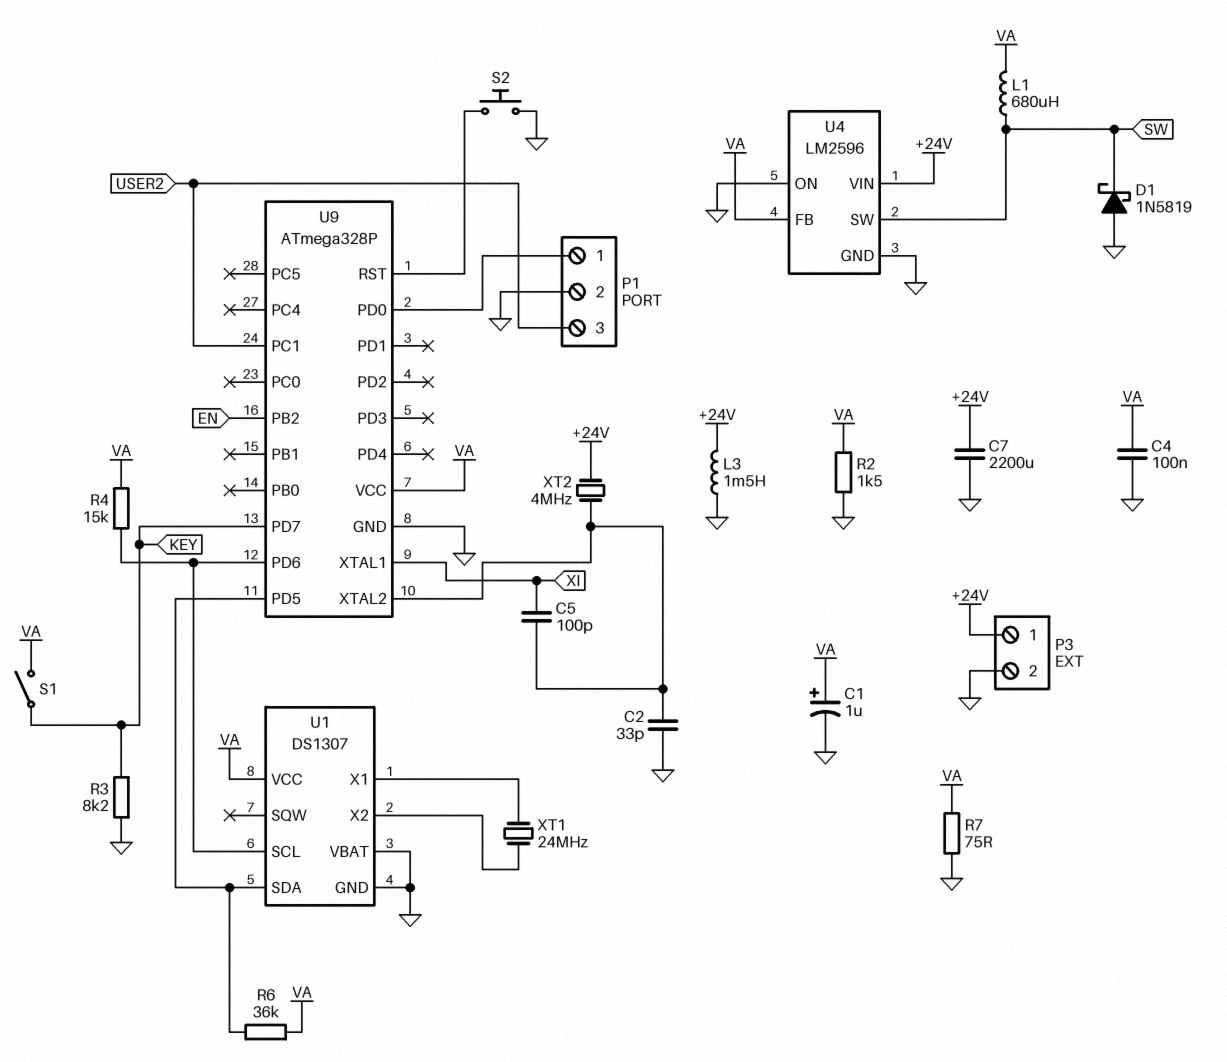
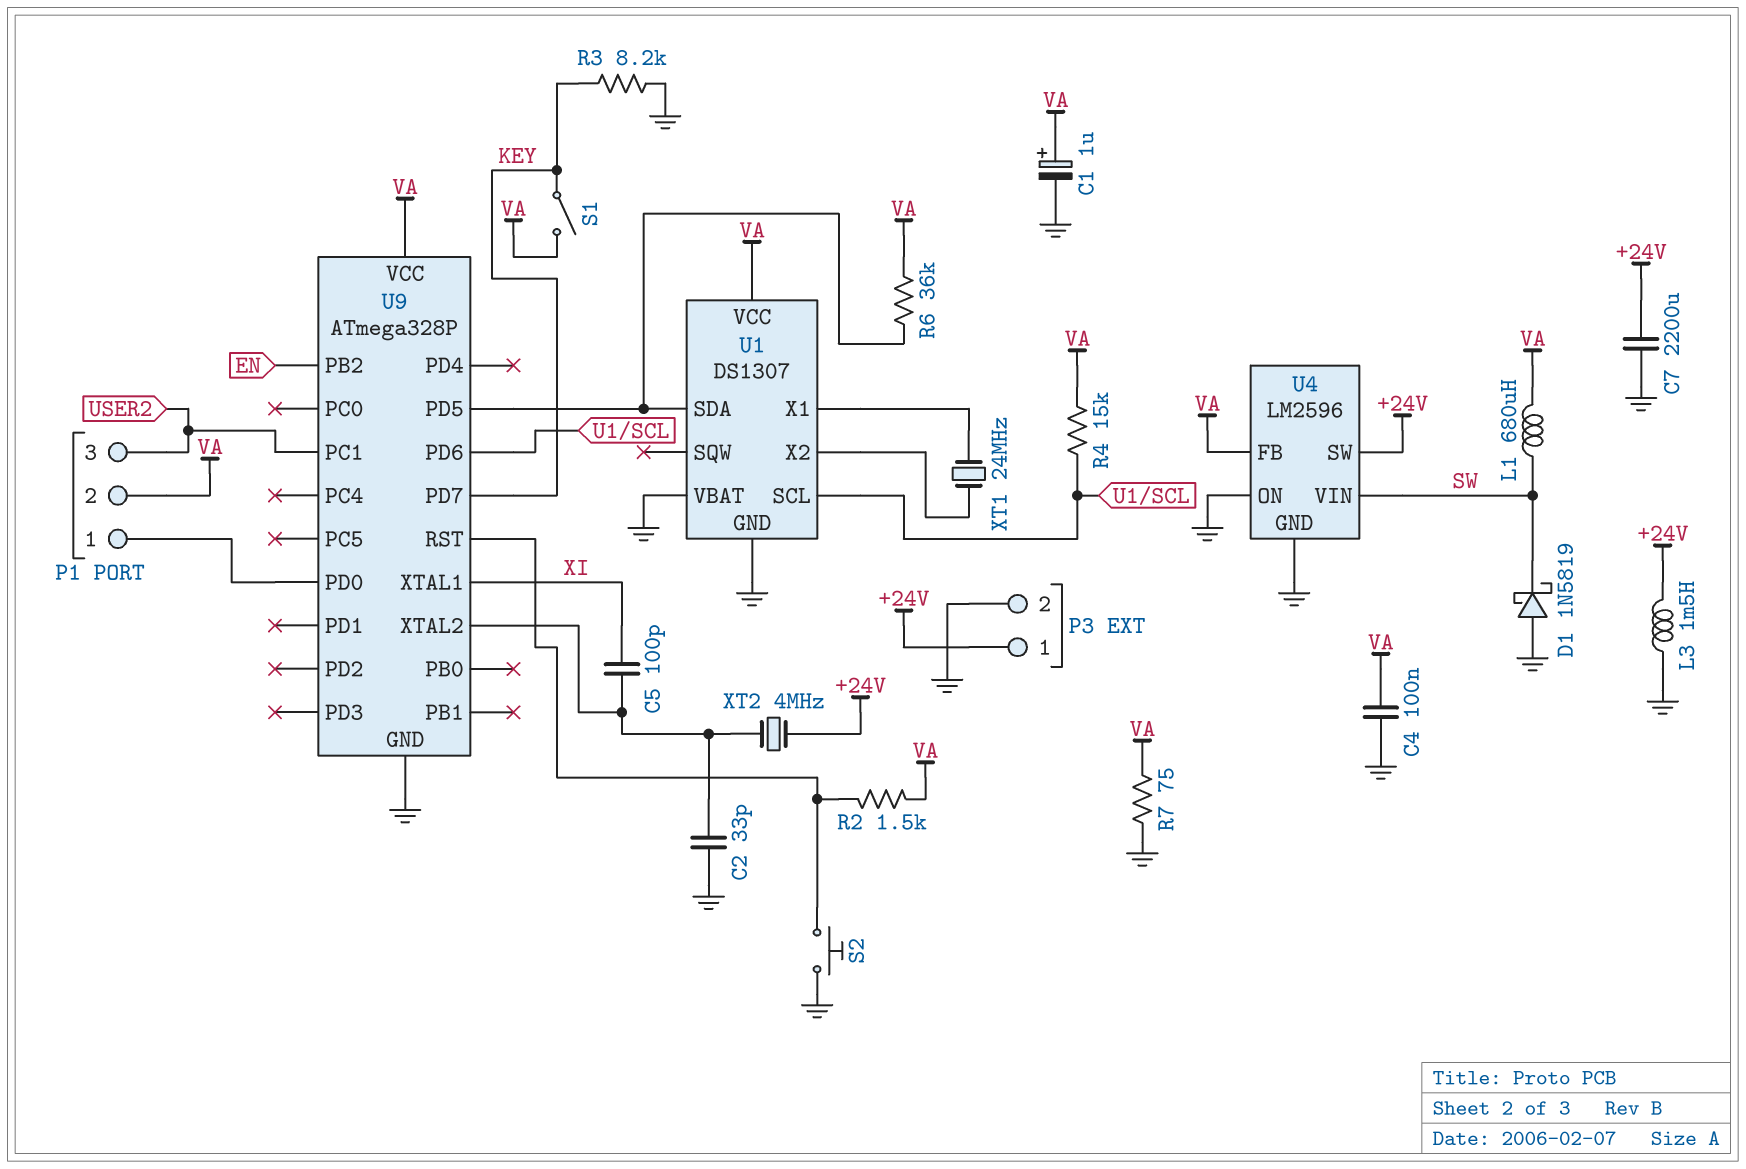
P1 pin 2: GND -> VA
R2: 1.5k (GND, VA) -> 1.5k (U9/RST, VA)
U4 pin SW: SW -> +24V
U4 pin VIN: +24V -> SW

